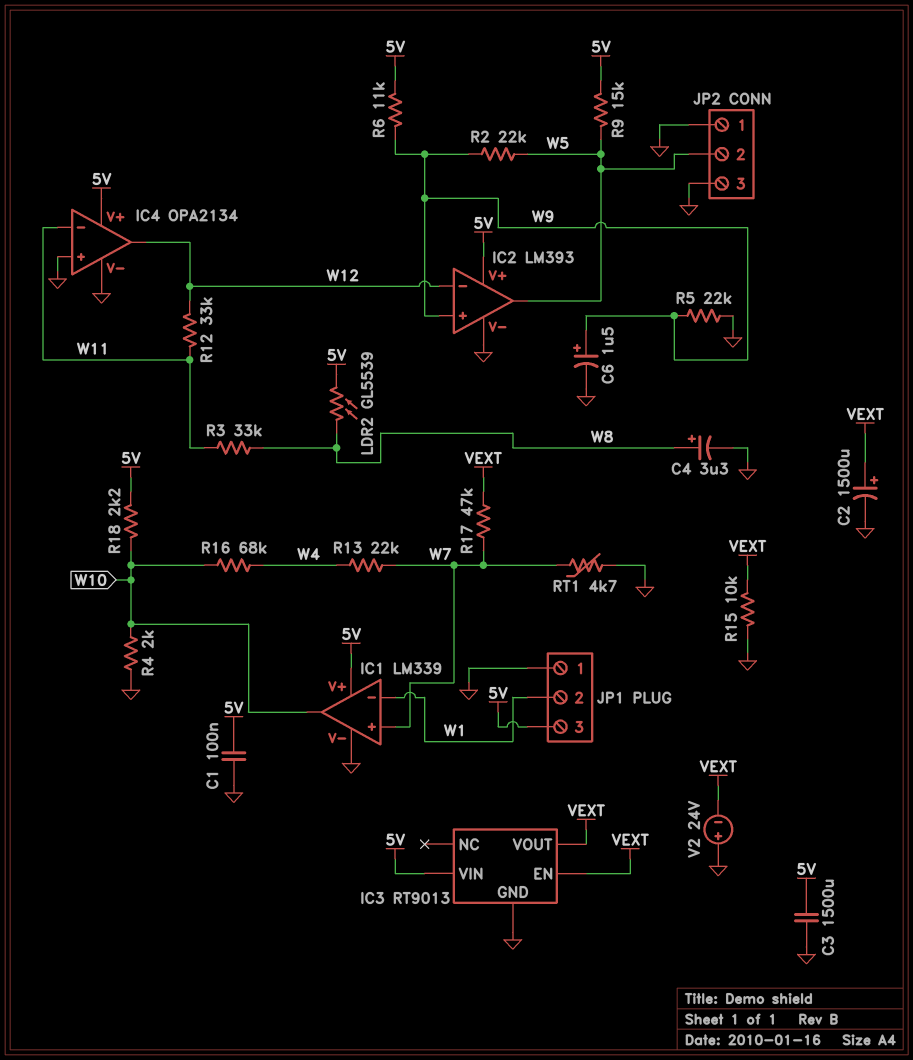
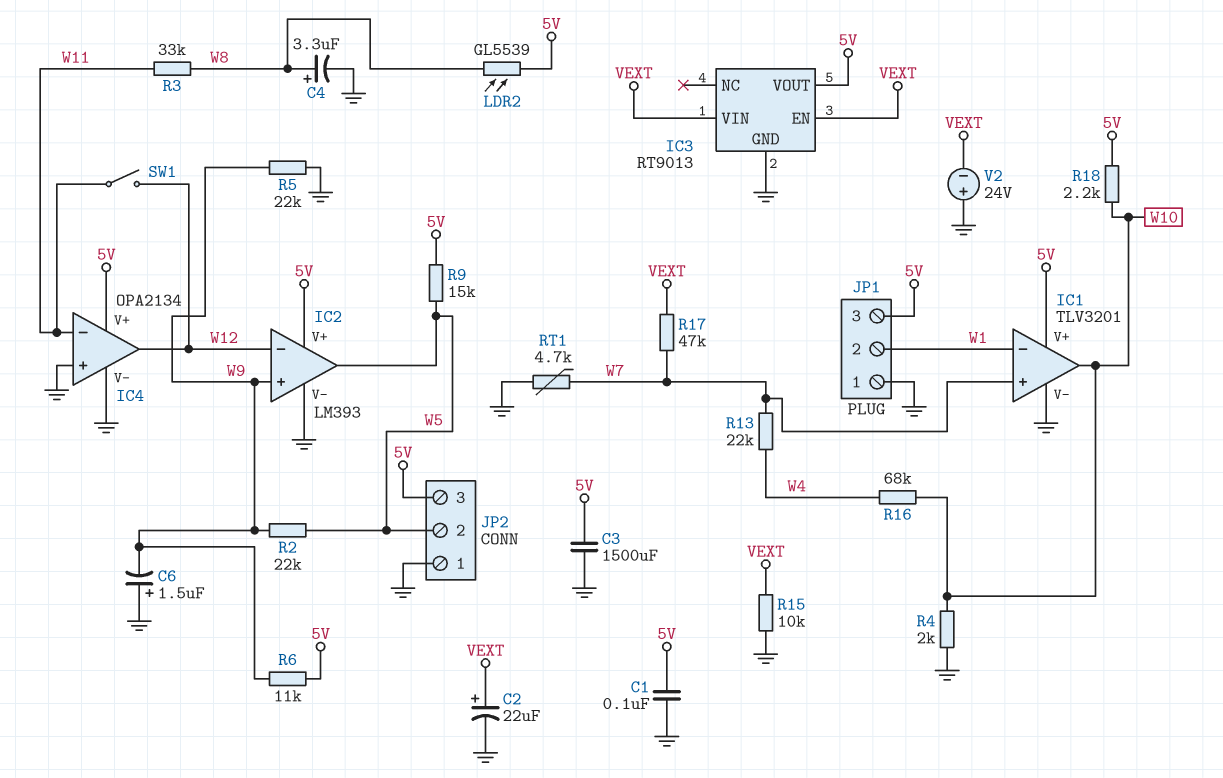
C2: 1500uF (plus VEXT, minus GND) -> 22uF (plus VEXT, minus GND)
C6: 1.5uF (plus W9, minus GND) -> 1.5uF (plus GND, minus W9)
IC1: LM339 -> TLV3201
IC3 pin VIN: 5V -> VEXT
IC3 pin VOUT: VEXT -> 5V
JP2 pin 3: GND -> 5V
R12: 33k (W11, W12) -> none
SW1: none -> switch (W11, W12)

